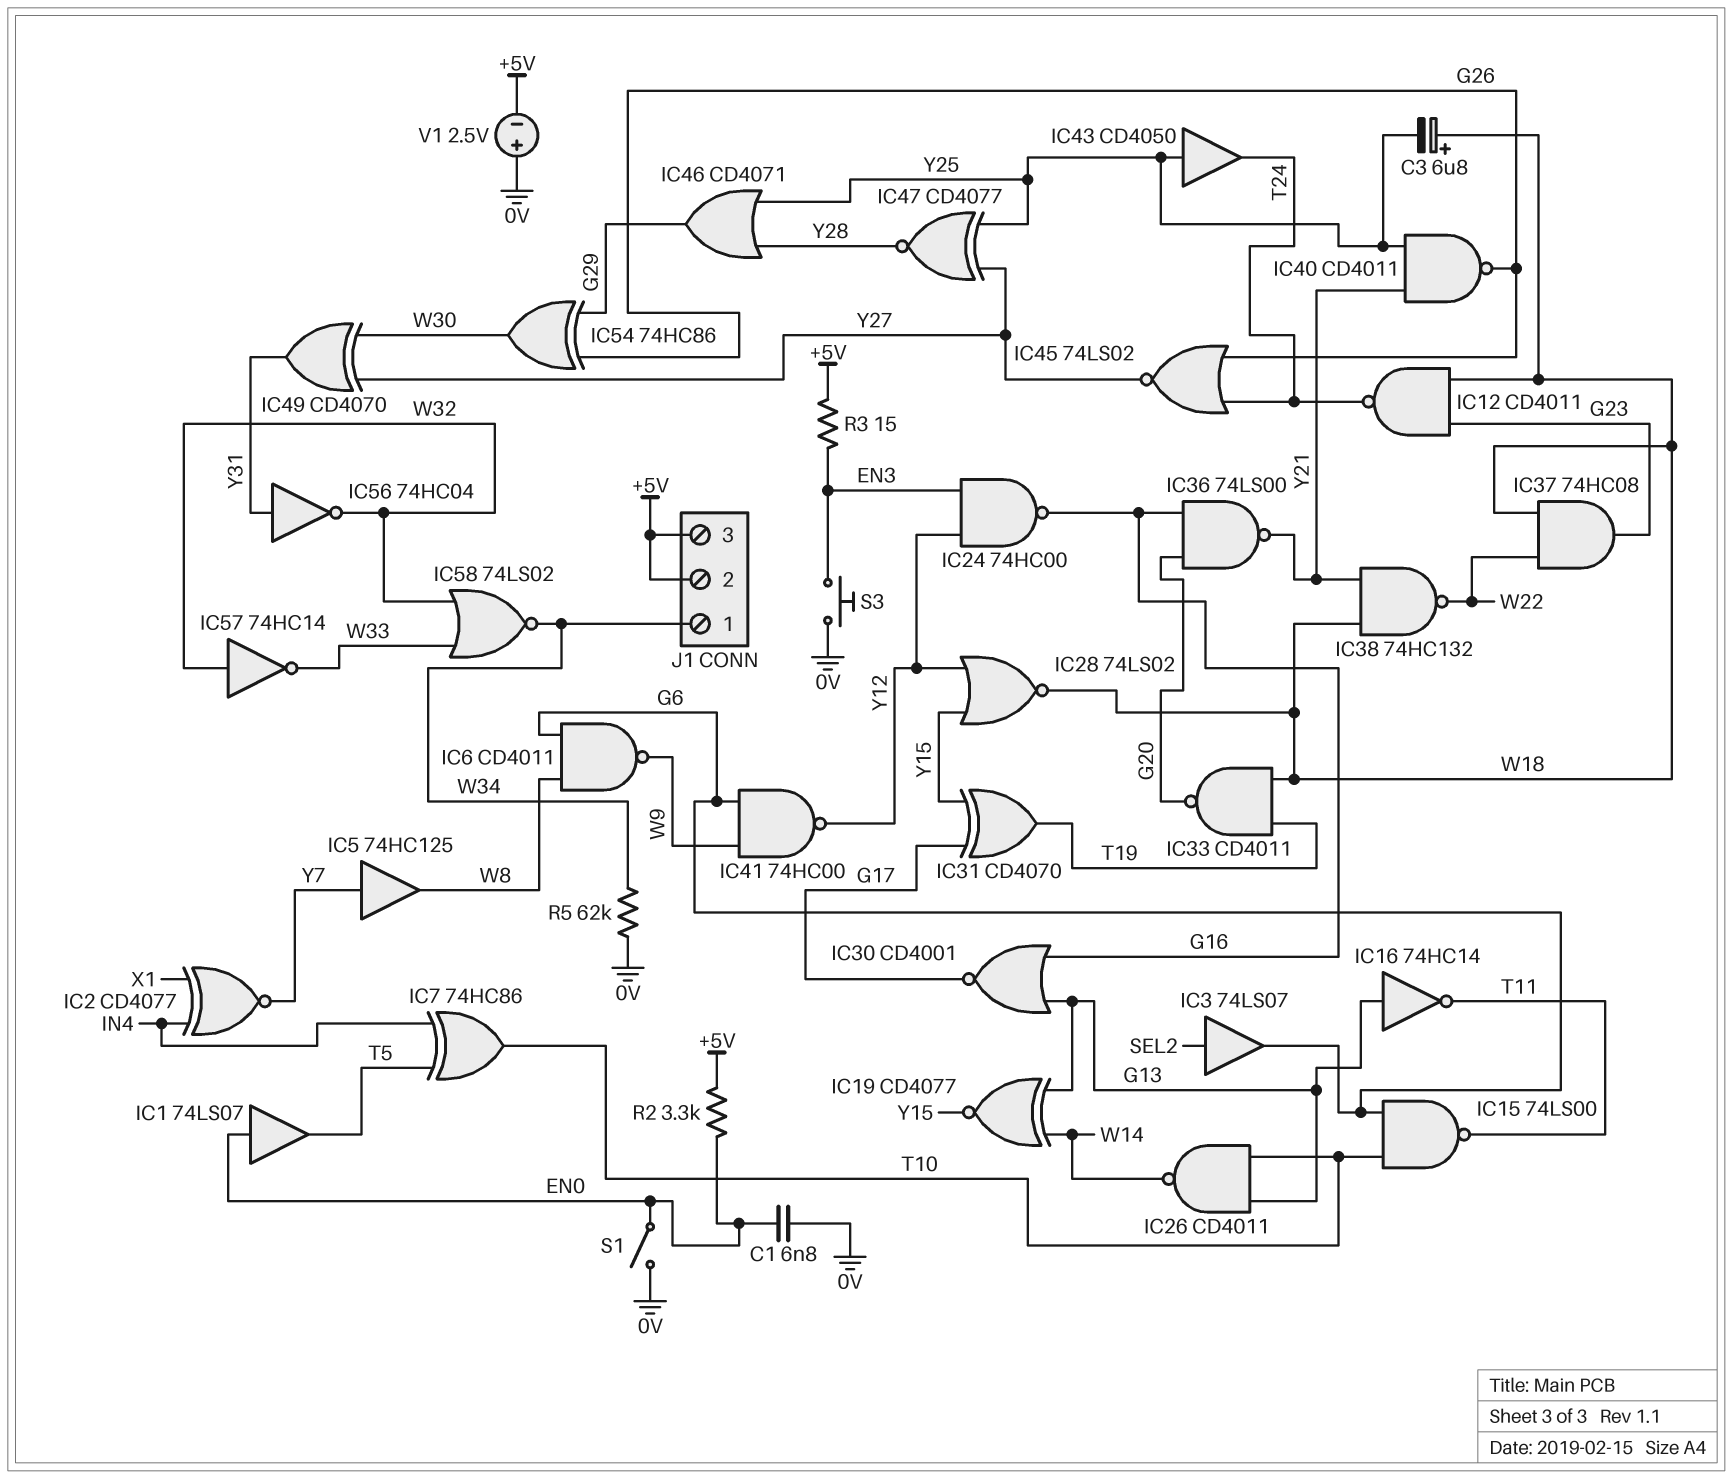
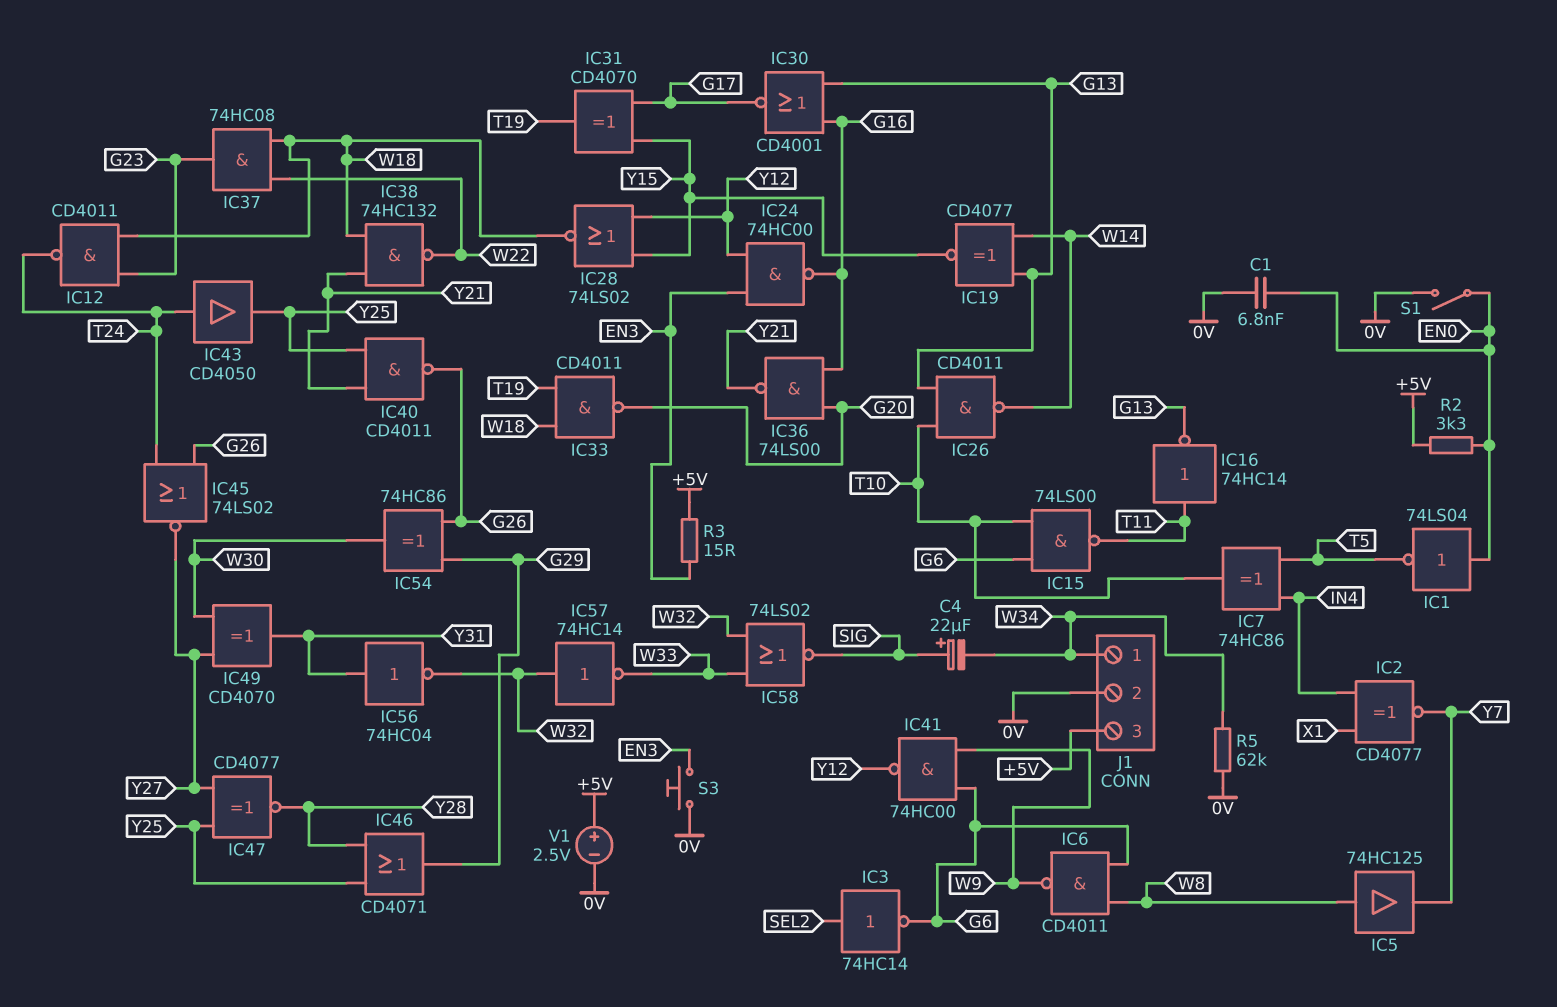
C3: 6.8uF (plus W18, minus Y25) -> none
C4: none -> 22uF (plus SIG, minus W34)
IC1: buffer 74LS07 (in EN0, out T5) -> NOT 74LS04 (in EN0, out T5)
IC3: buffer 74LS07 (in SEL2, out G6) -> NOT 74HC14 (in SEL2, out G6)
IC5: buffer 74HC125 (in Y7, out W8) -> buffer 74HC125 (in W8, out Y7)
IC16: NOT 74HC14 (in G13, out T11) -> NOT 74HC14 (in T11, out G13)
IC43: buffer CD4050 (in Y25, out T24) -> buffer CD4050 (in T24, out Y25)
IC58: NOR 74LS02 (in W32, in W33, out W34) -> NOR 74LS02 (in W32, in W33, out SIG)
J1 pin 2: +5V -> 0V
V1: 2.5V (plus 0V, minus +5V) -> 2.5V (plus +5V, minus 0V)

